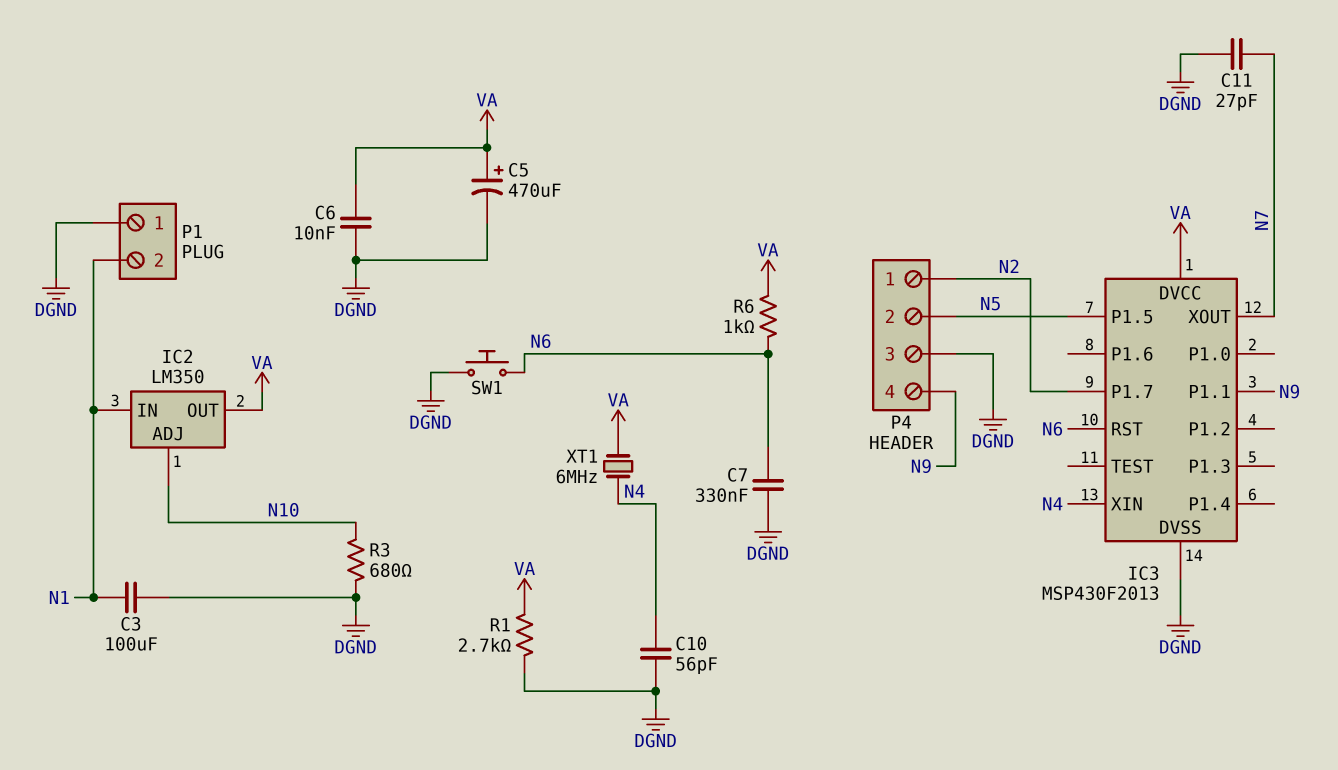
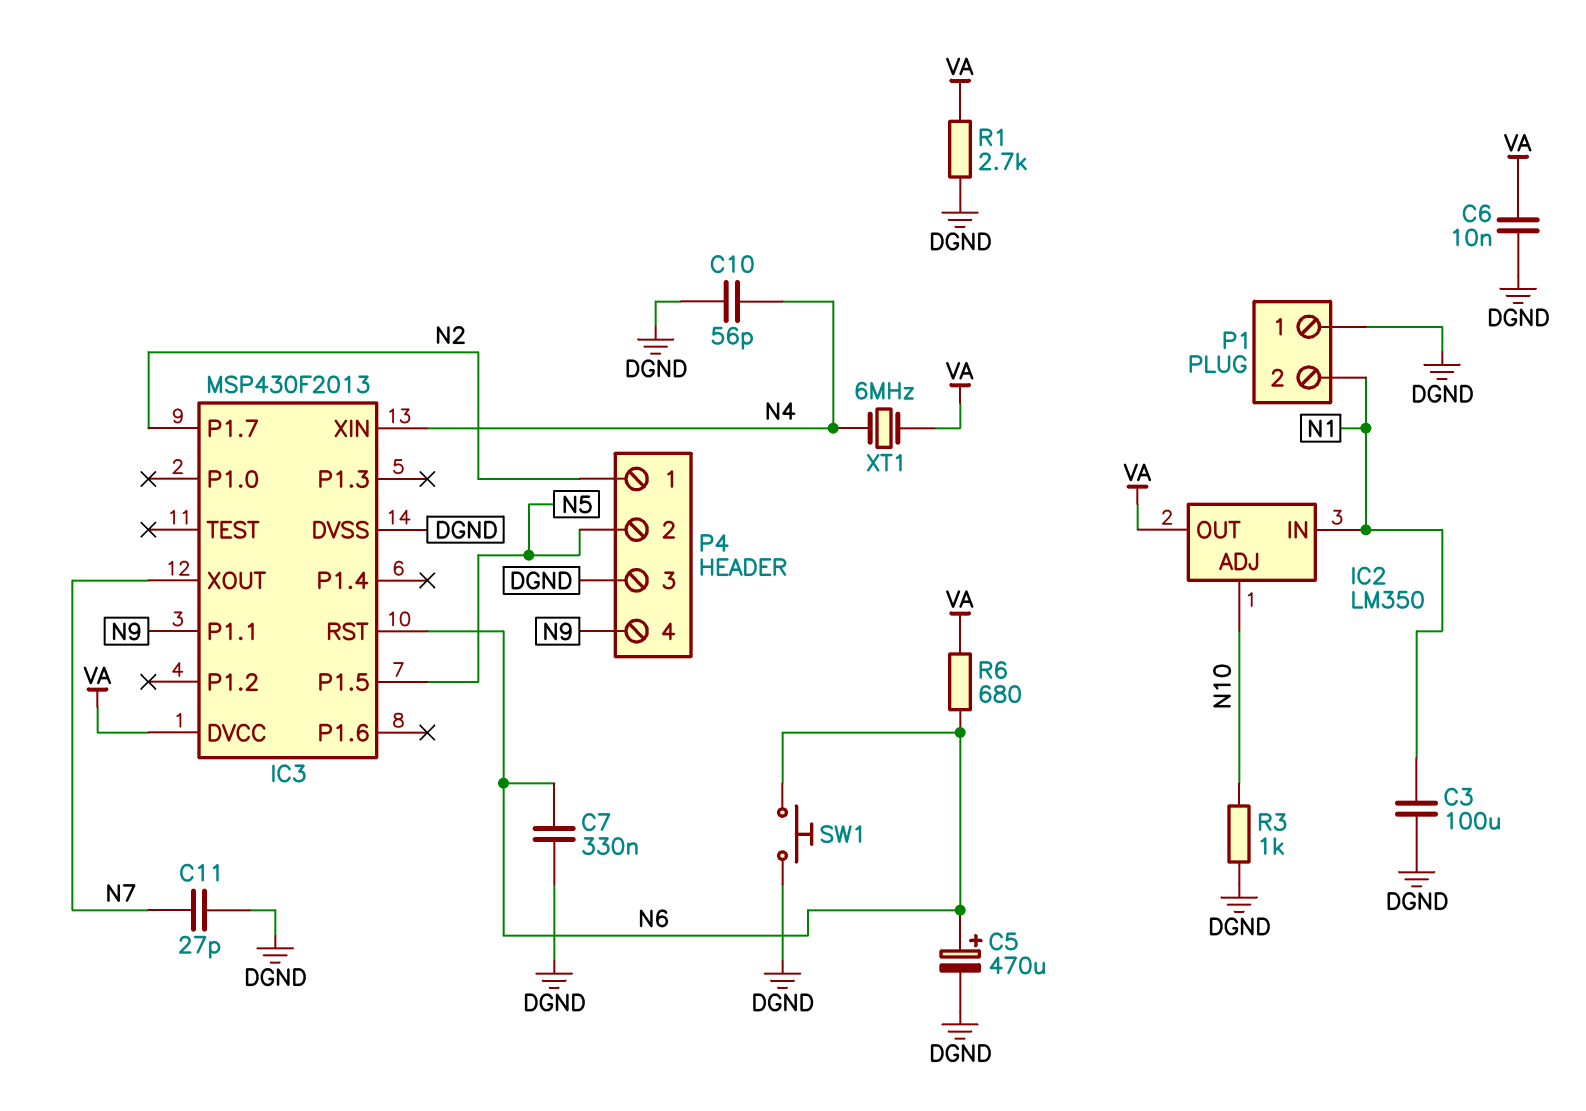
C5: 470uF (plus VA, minus DGND) -> 470uF (plus N6, minus DGND)
R3: 680 (DGND, N10) -> 1k (DGND, N10)
R6: 1k (N6, VA) -> 680 (N6, VA)

